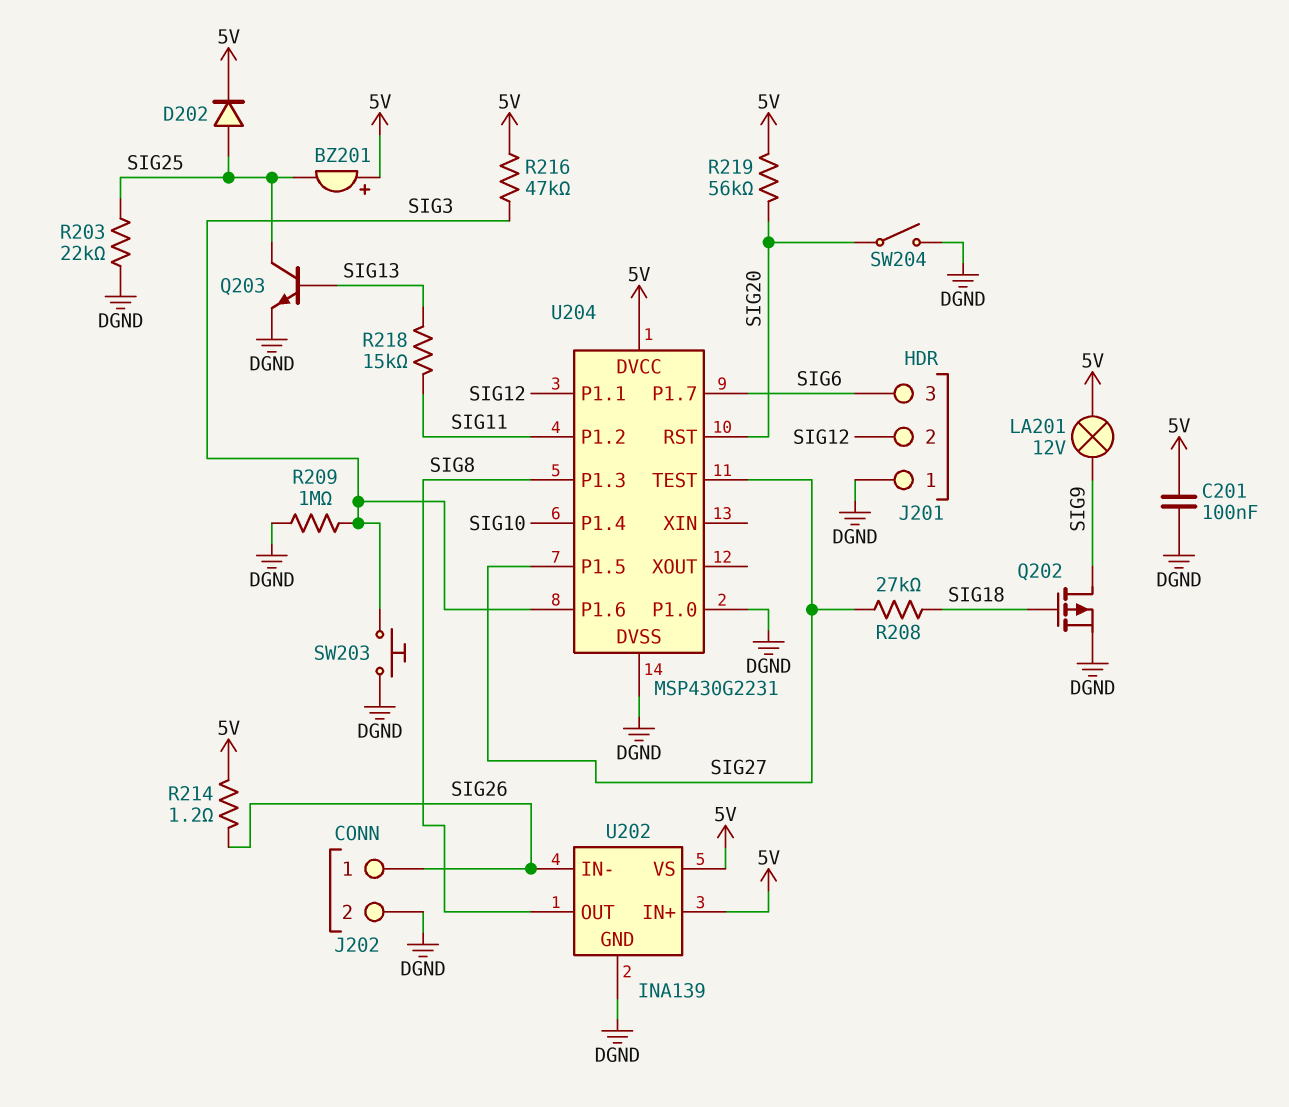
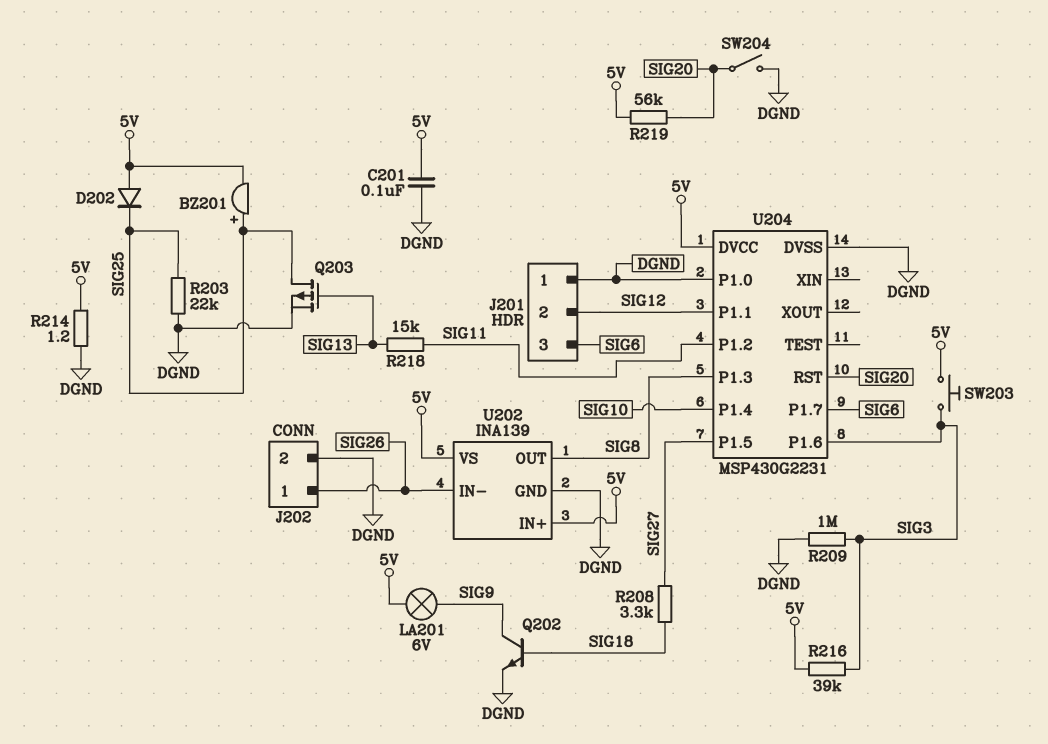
BZ201: buzzer (plus 5V, minus SIG25) -> buzzer (plus SIG25, minus 5V)
D202: diode (A SIG25, K 5V) -> diode (A 5V, K SIG25)
LA201: lamp 12V (5V, SIG9) -> lamp 6V (5V, SIG9)
Q202: PMOS (G SIG18, D SIG9, S DGND) -> NPN (B SIG18, C SIG9, E DGND)
Q203: NPN (B SIG13, C SIG25, E DGND) -> PMOS (G SIG13, D SIG25, S DGND)
R208: 27k (SIG18, SIG27) -> 3.3k (SIG18, SIG27)
R214: 1.2 (5V, SIG26) -> 1.2 (5V, DGND)
R216: 47k (5V, SIG3) -> 39k (5V, SIG3)
SW203: button (DGND, SIG3) -> button (5V, SIG3)
U204 pin TEST: SIG27 -> none

